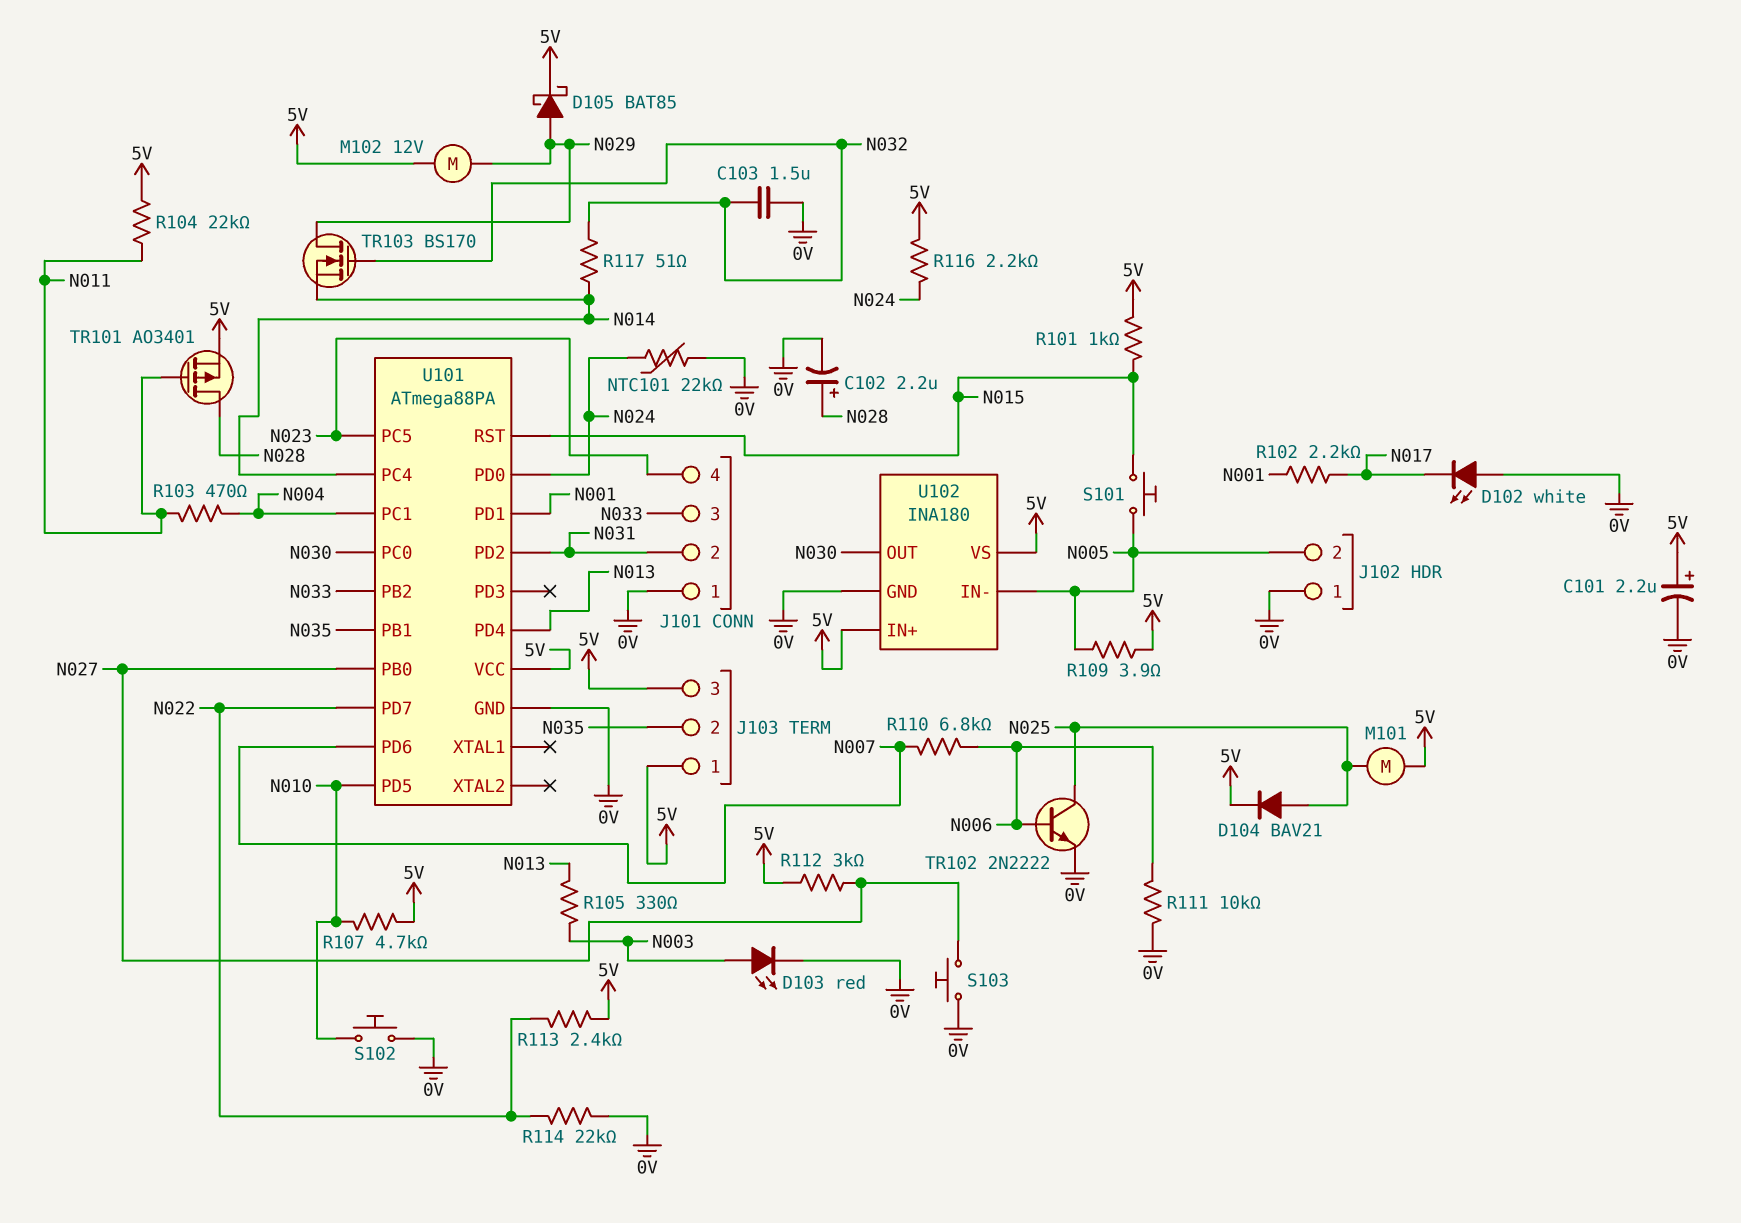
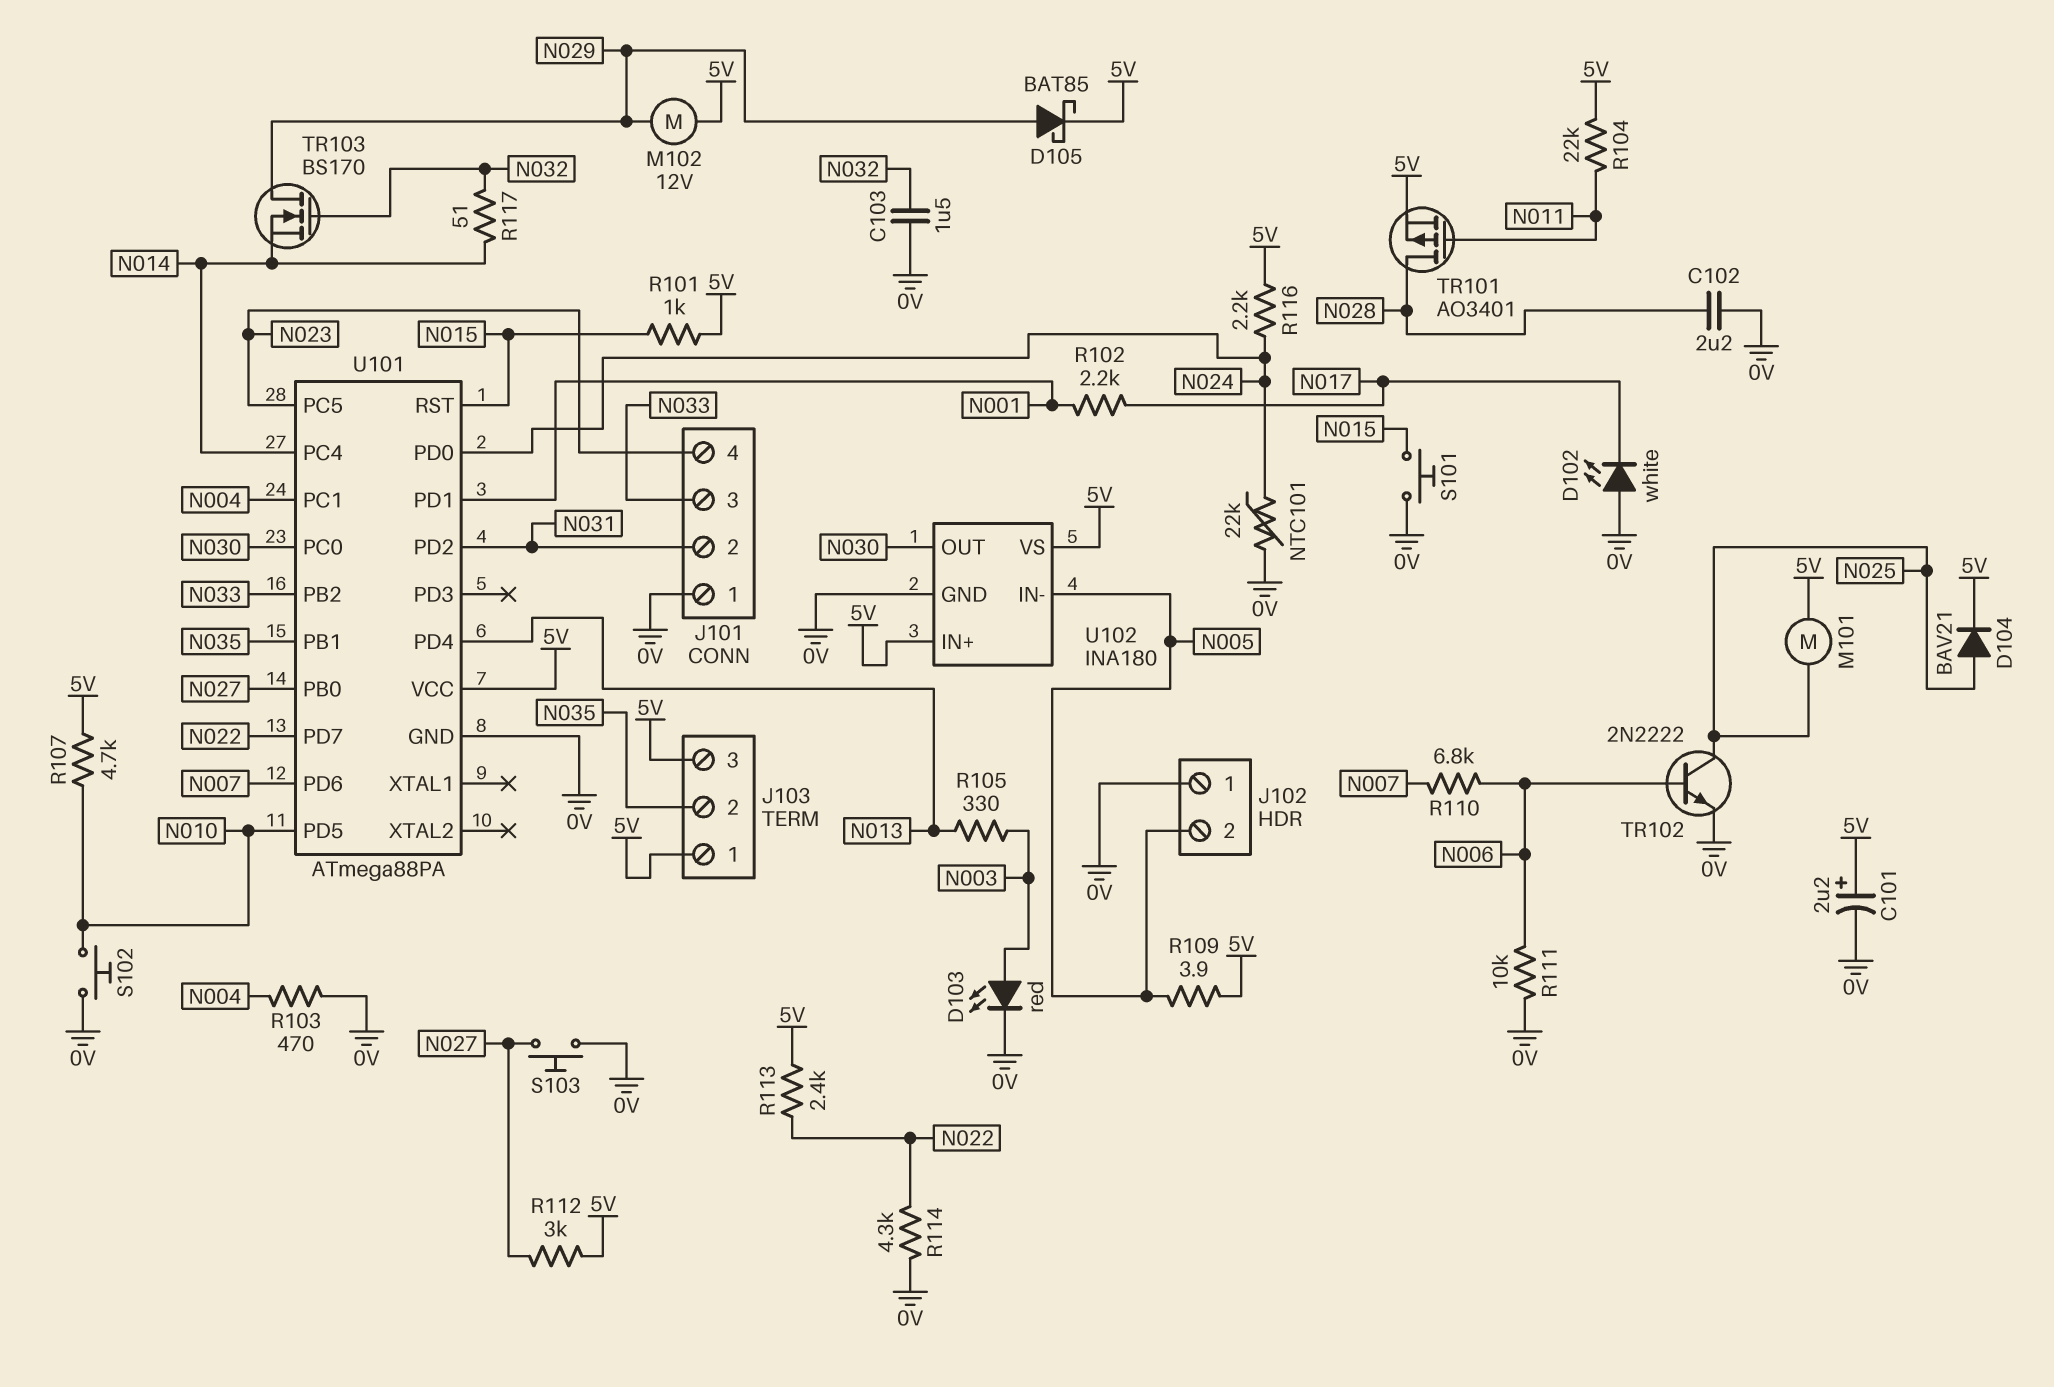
C102: 2.2uF (plus N028, minus 0V) -> 2.2uF (0V, N028)
R103: 470 (N004, N011) -> 470 (0V, N004)
R114: 22k (0V, N022) -> 4.3k (0V, N022)
S101: button (N005, N015) -> button (0V, N015)

